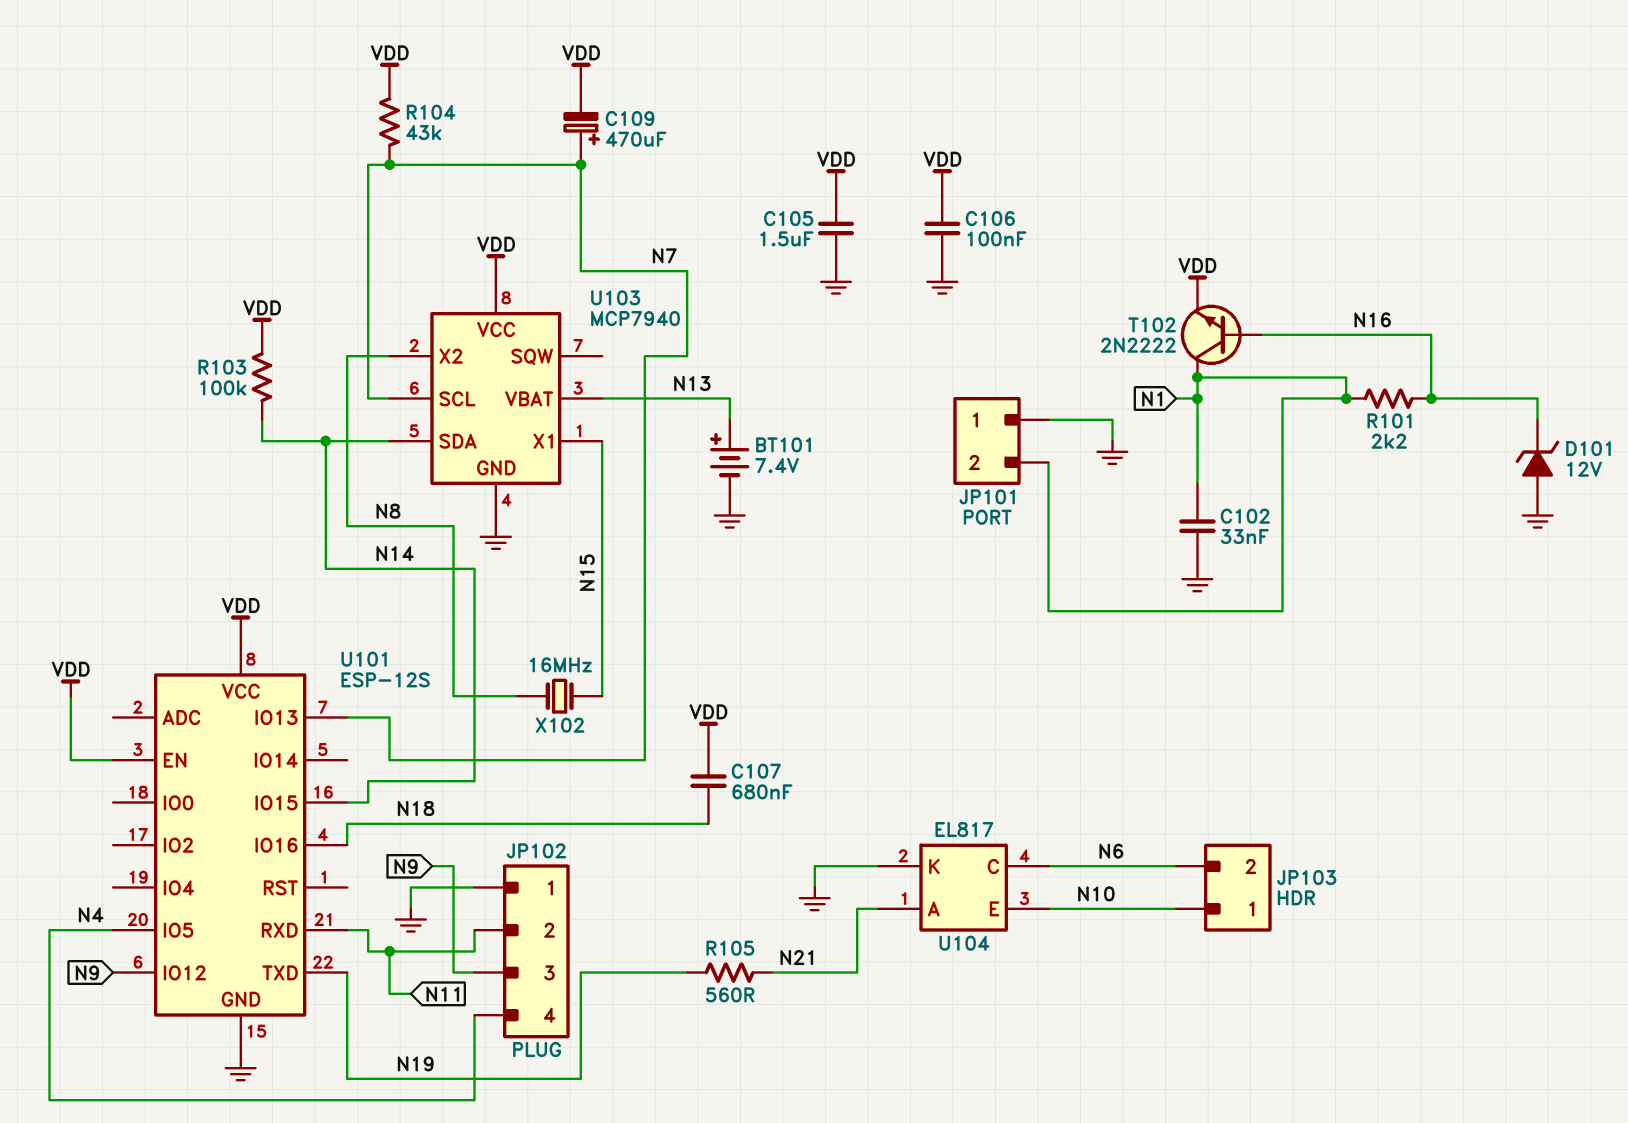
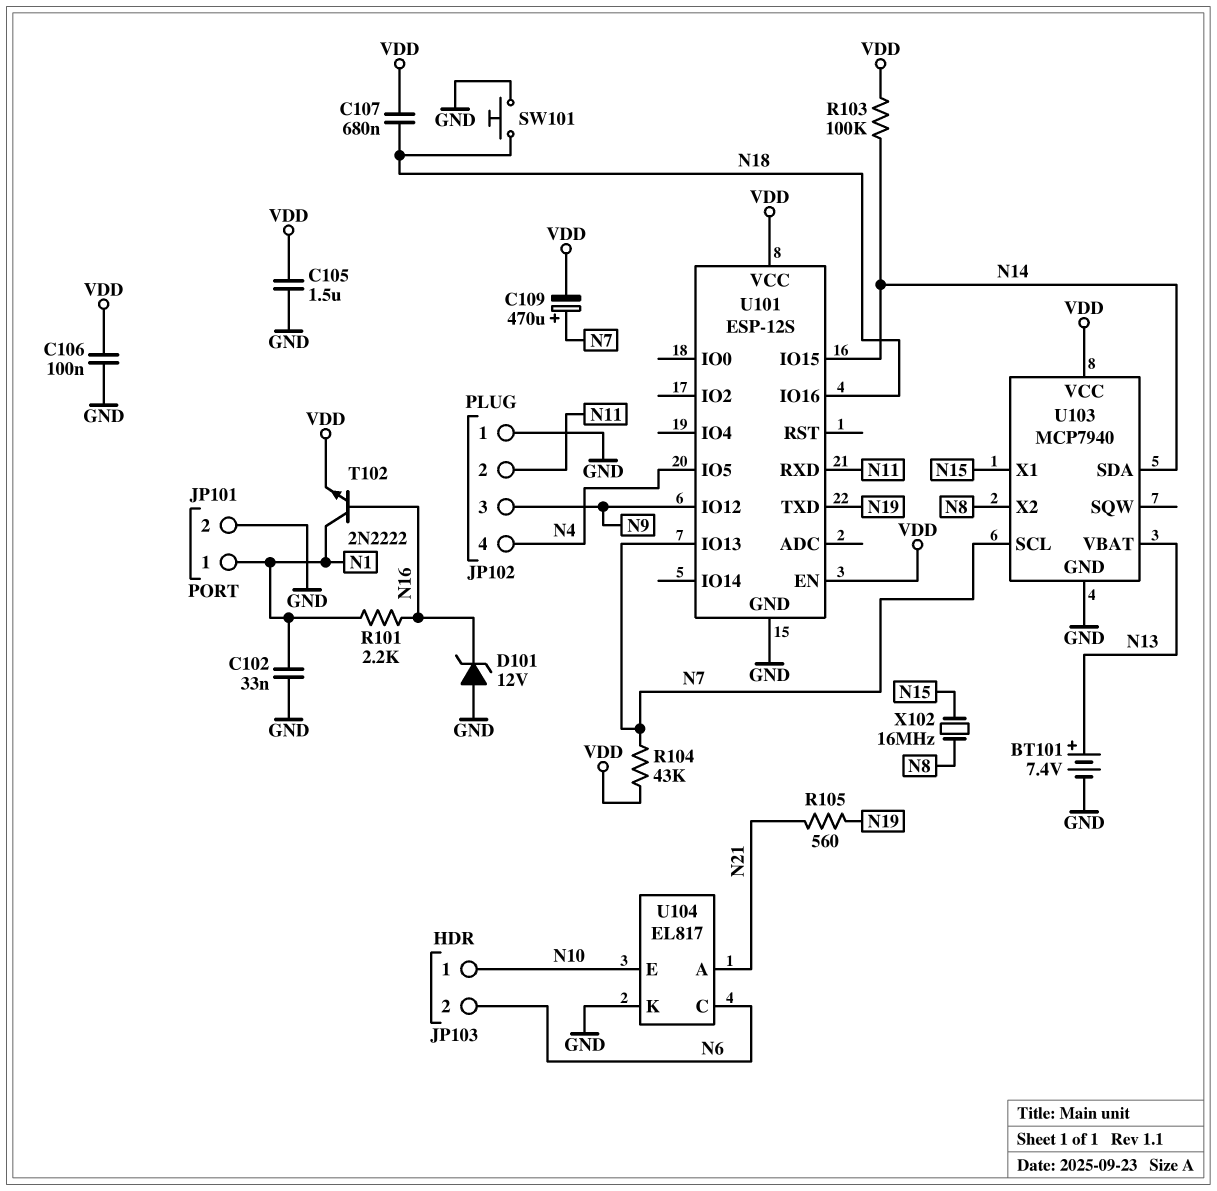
JP101 pin 1: GND -> N1
JP101 pin 2: N1 -> GND
SW101: none -> button (GND, N18)

